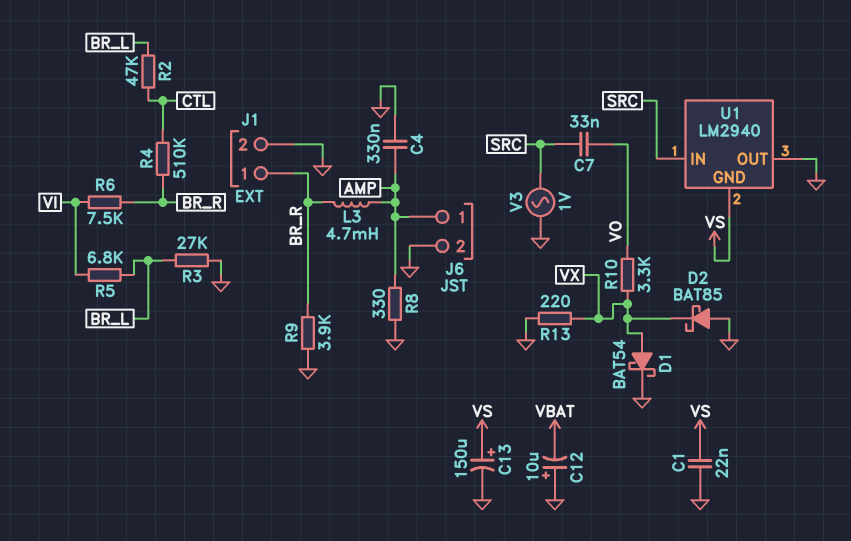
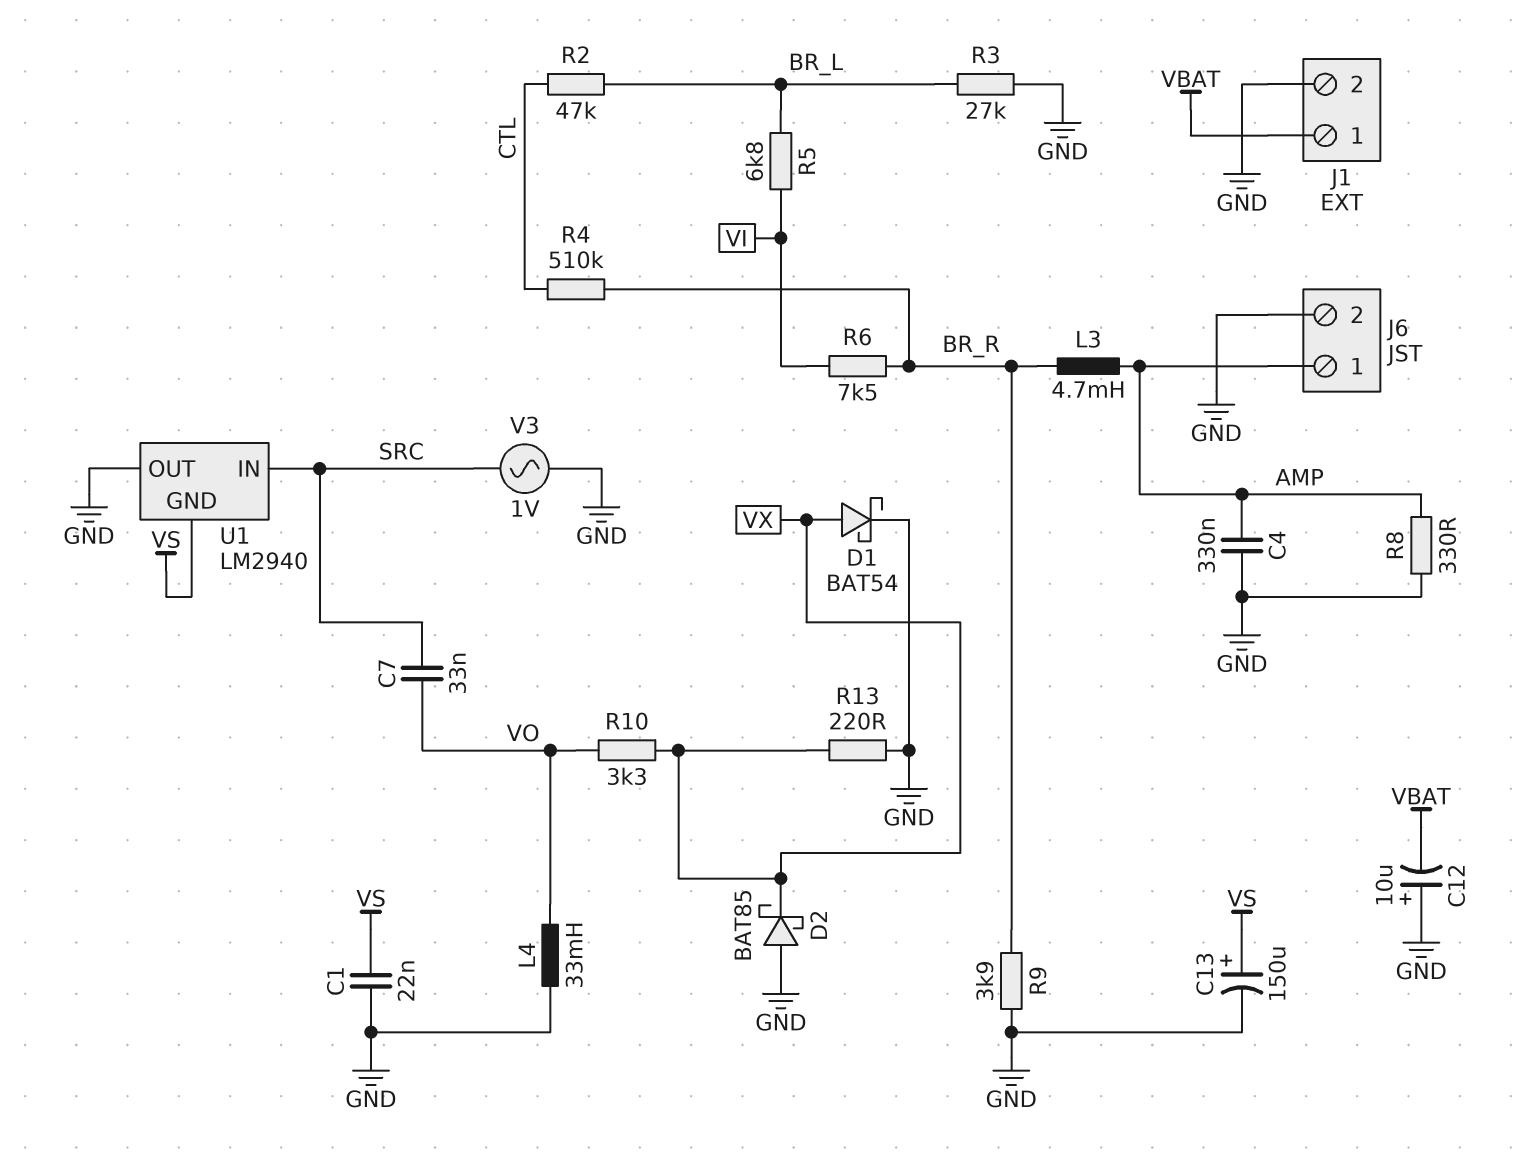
J1 pin 1: BR_R -> VBAT
L4: none -> 33mH (GND, VO)

